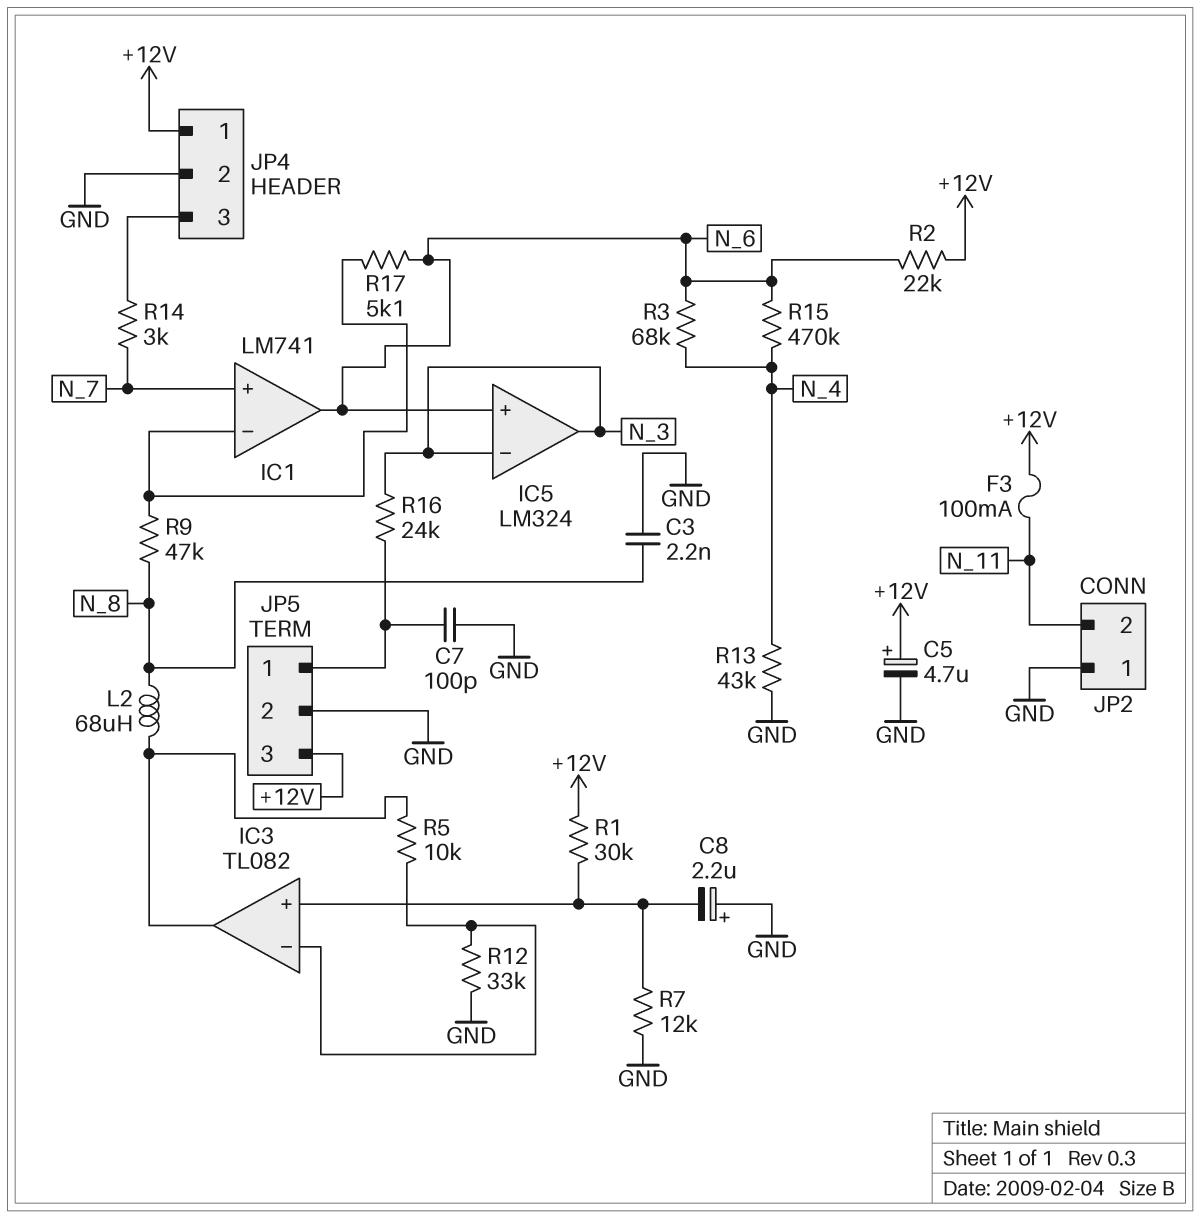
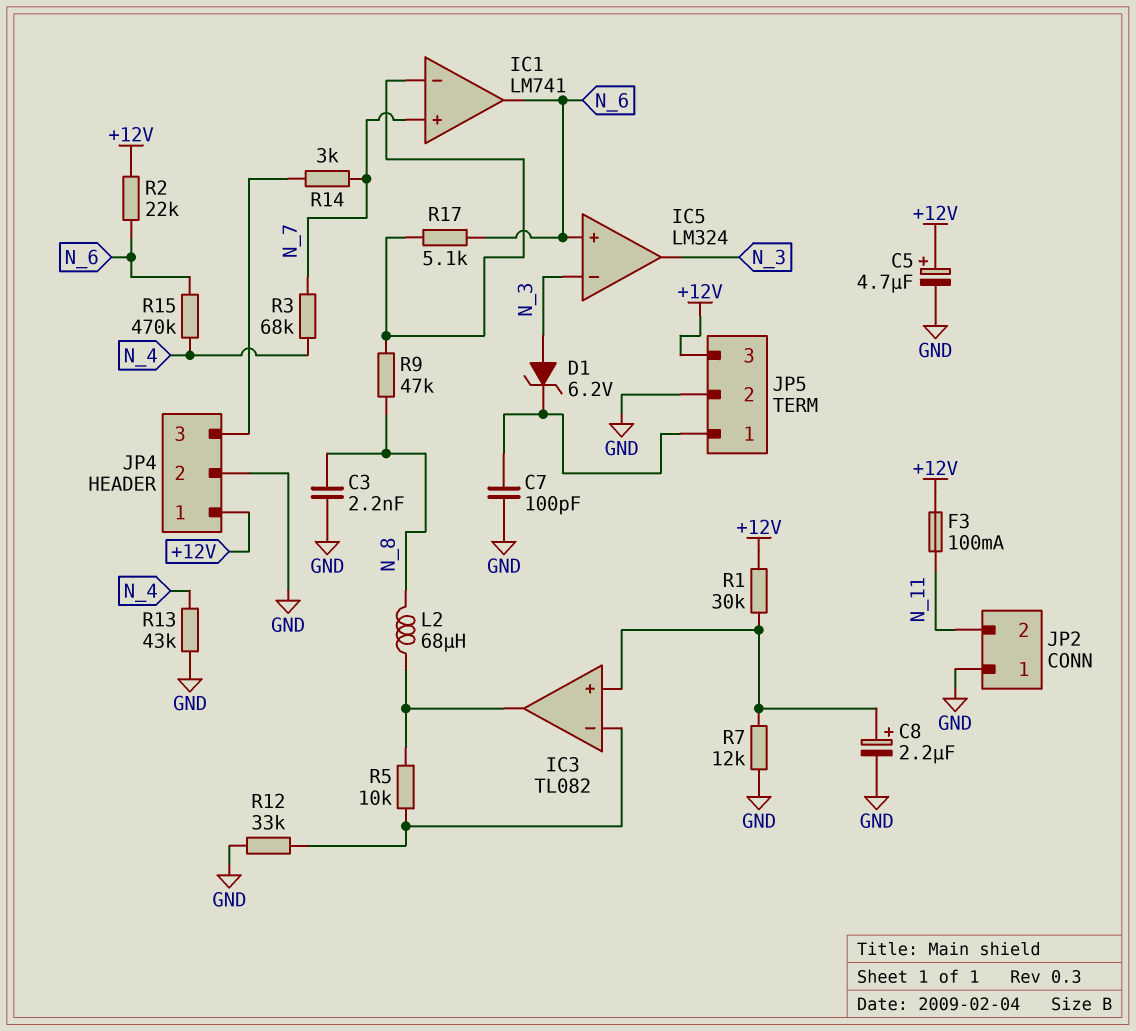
C8: 2.2uF (plus GND, minus IC3/in+) -> 2.2uF (plus IC3/in+, minus GND)
D1: none -> zener 6.2V (A N_3, K JP5/1)
R3: 68k (N_4, N_6) -> 68k (N_4, N_7)
R16: 24k (JP5/1, N_3) -> none

